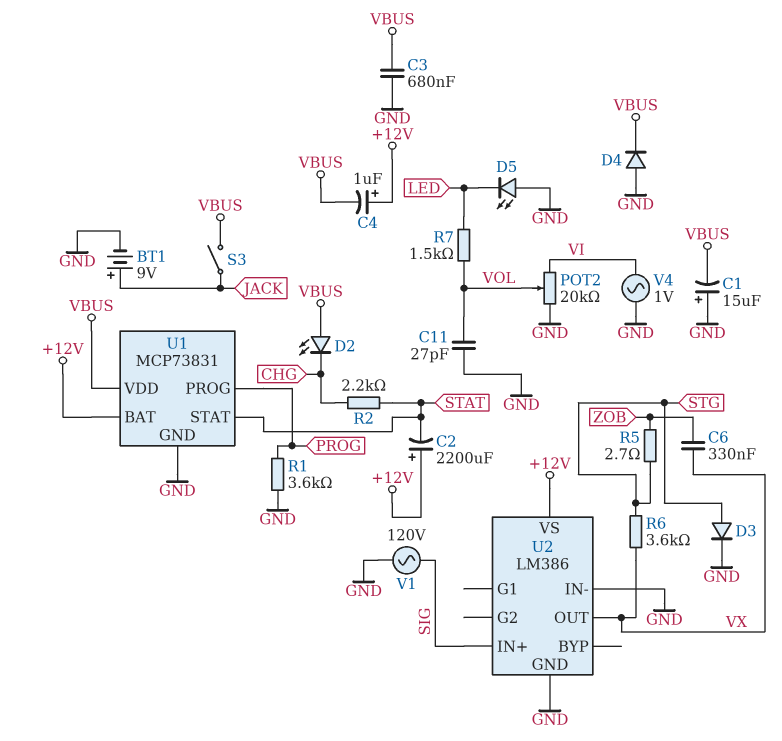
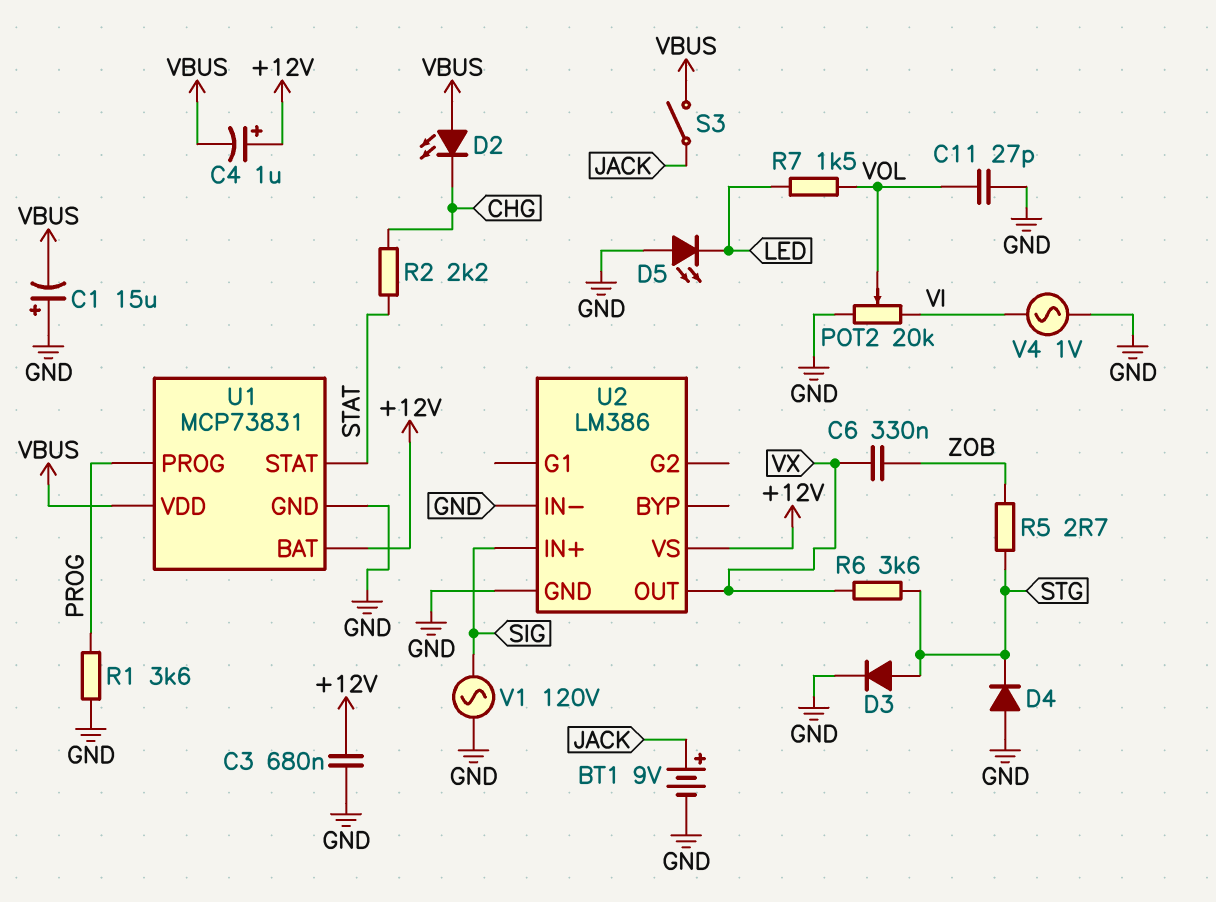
C2: 2200uF (plus +12V, minus STAT) -> none
C3: 680nF (GND, VBUS) -> 680nF (+12V, GND)
D4: diode (A GND, K VBUS) -> diode (A GND, K STG)

